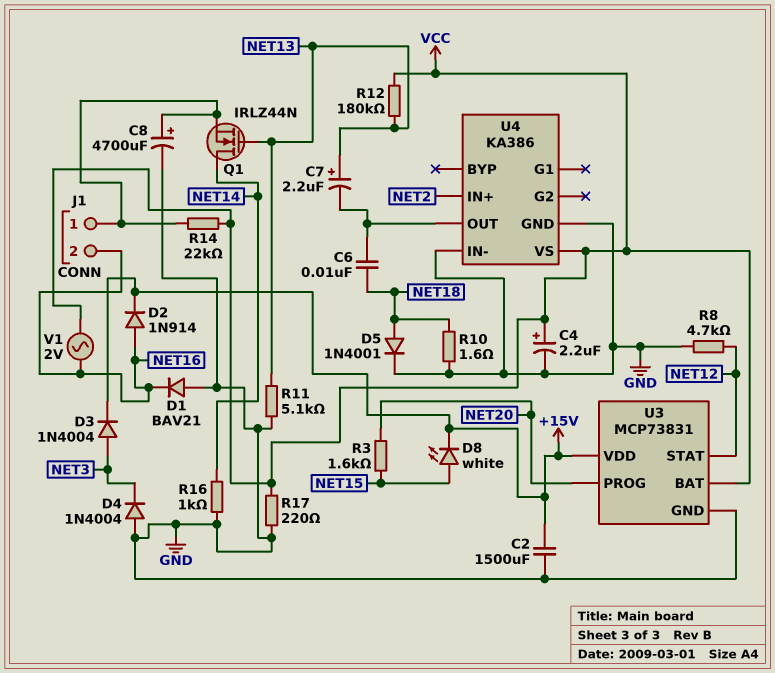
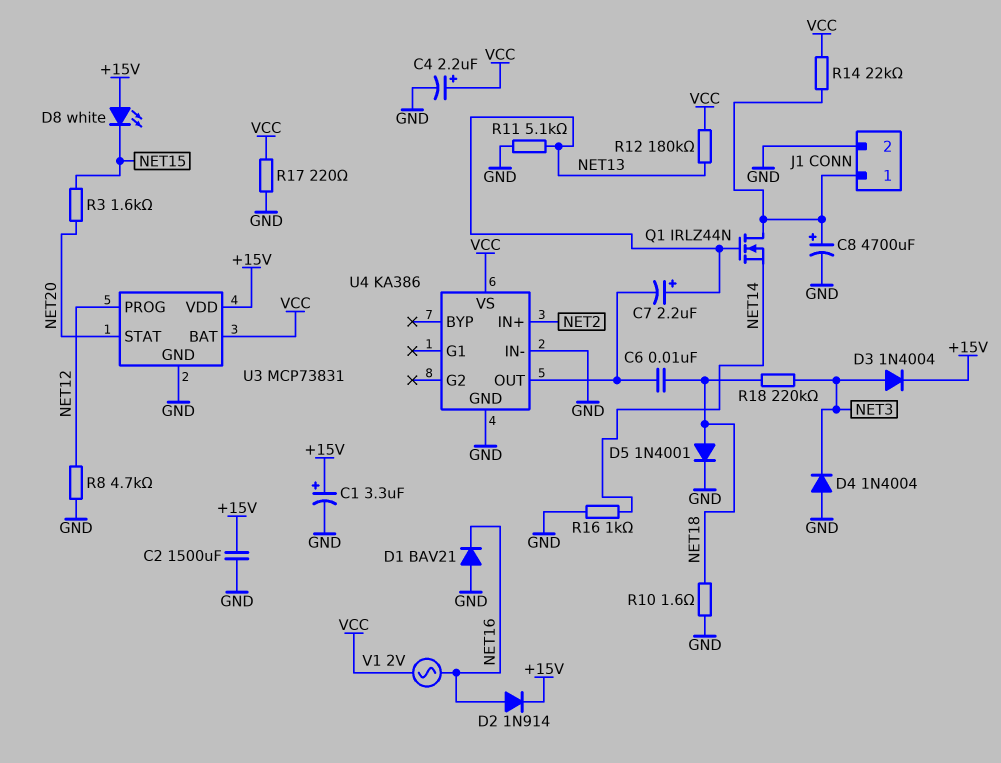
C1: none -> 3.3uF (plus +15V, minus GND)
D8: LED white (A NET15, K +15V) -> LED white (A +15V, K NET15)
J1 pin 2: NET16 -> GND
Q1: NMOS IRLZ44N (G NET13, D NET14, S J1/1) -> NMOS IRLZ44N (G NET13, D J1/1, S NET14)
R18: none -> 220k (NET3, NET18)
U3 pin PROG: NET20 -> NET12
U3 pin STAT: NET12 -> NET20

